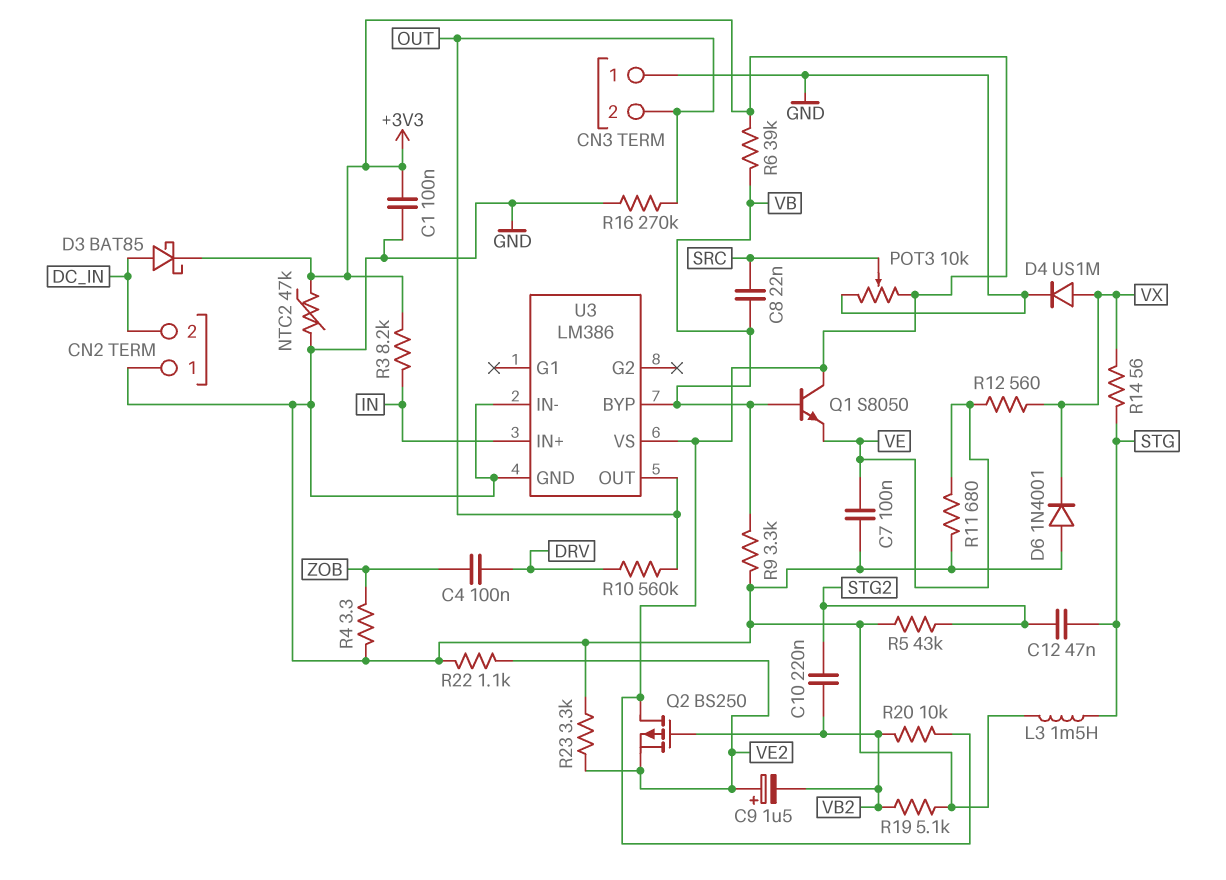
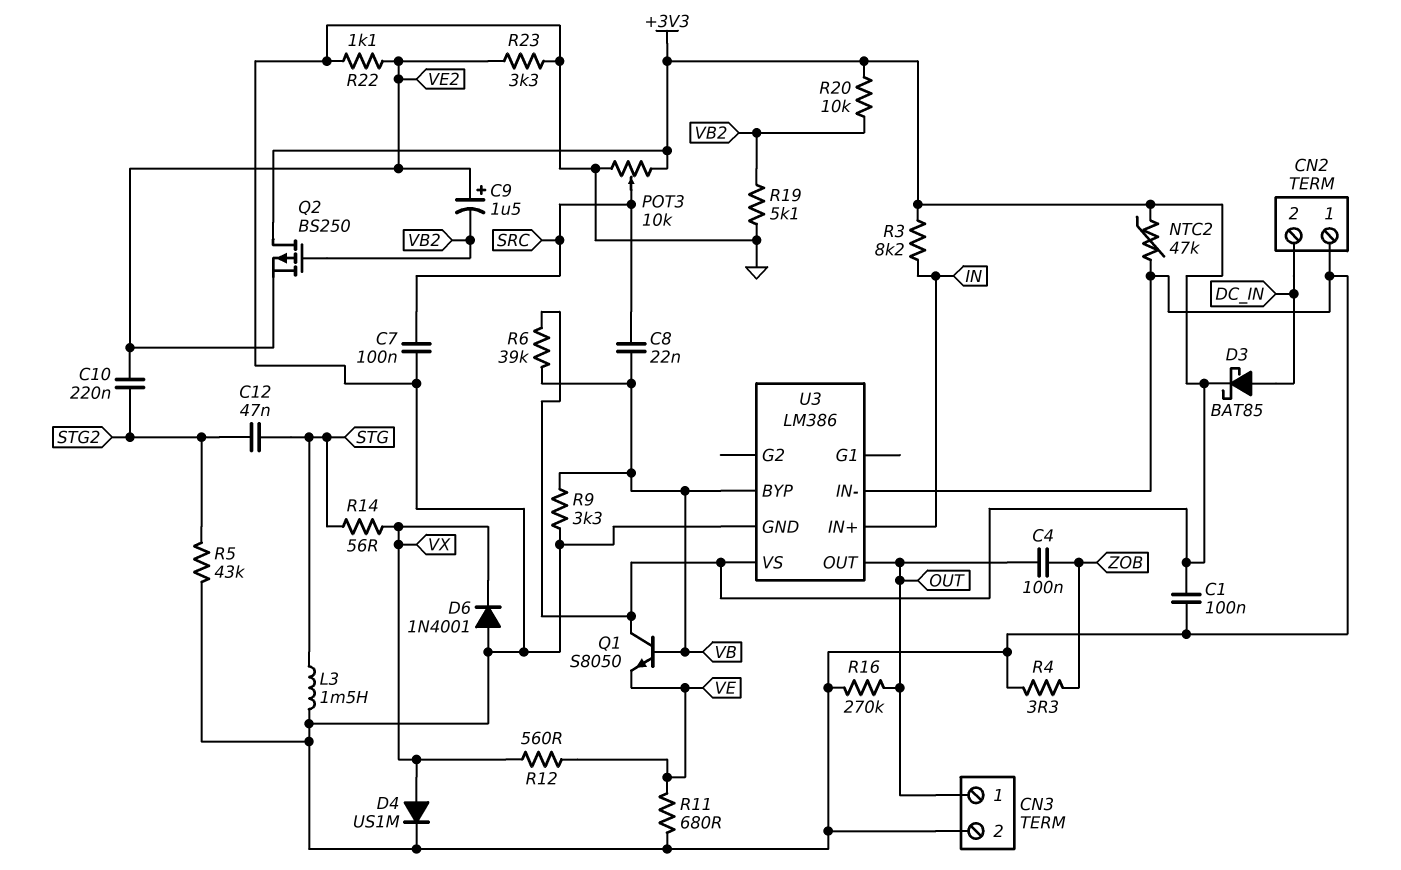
C4: 100nF (DRV, ZOB) -> 100nF (OUT, ZOB)
C7: 100nF (GND, VE) -> 100nF (GND, SRC)
C10: 220nF (STG2, VB2) -> 220nF (STG2, VE2)
CN3 pin 1: GND -> OUT
CN3 pin 2: OUT -> GND
R10: 560k (DRV, OUT) -> none

